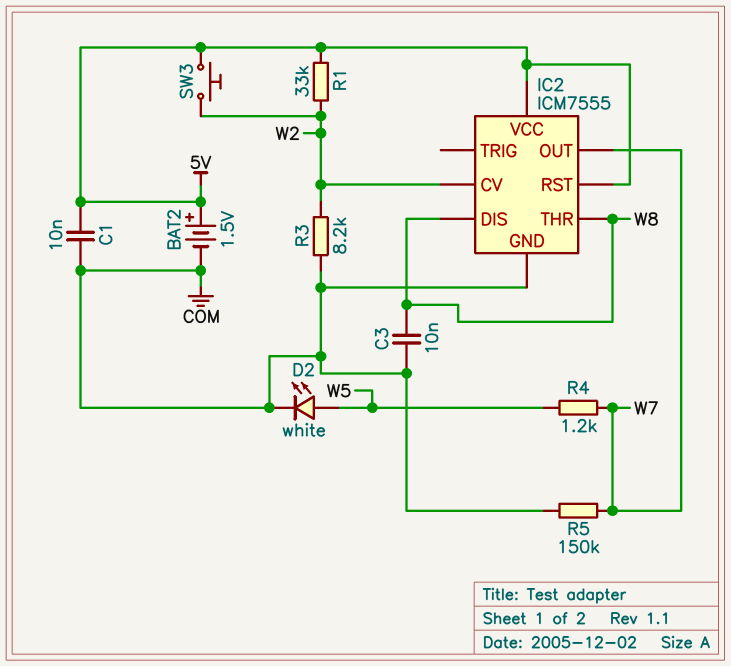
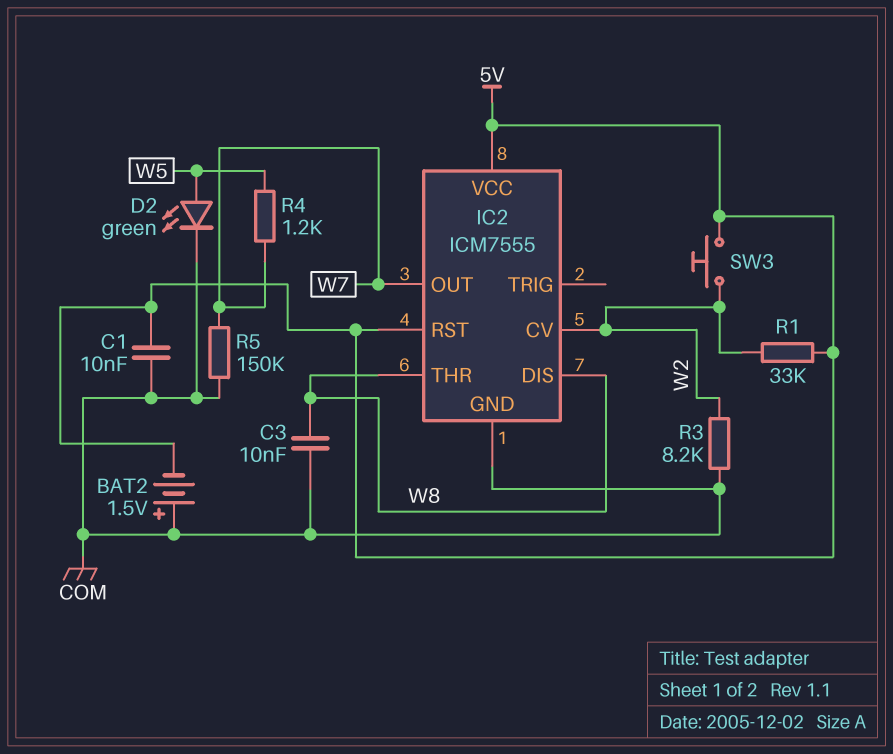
BAT2: 1.5V (plus 5V, minus COM) -> 1.5V (plus COM, minus 5V)
D2: LED white (A W5, K COM) -> LED green (A W5, K COM)

